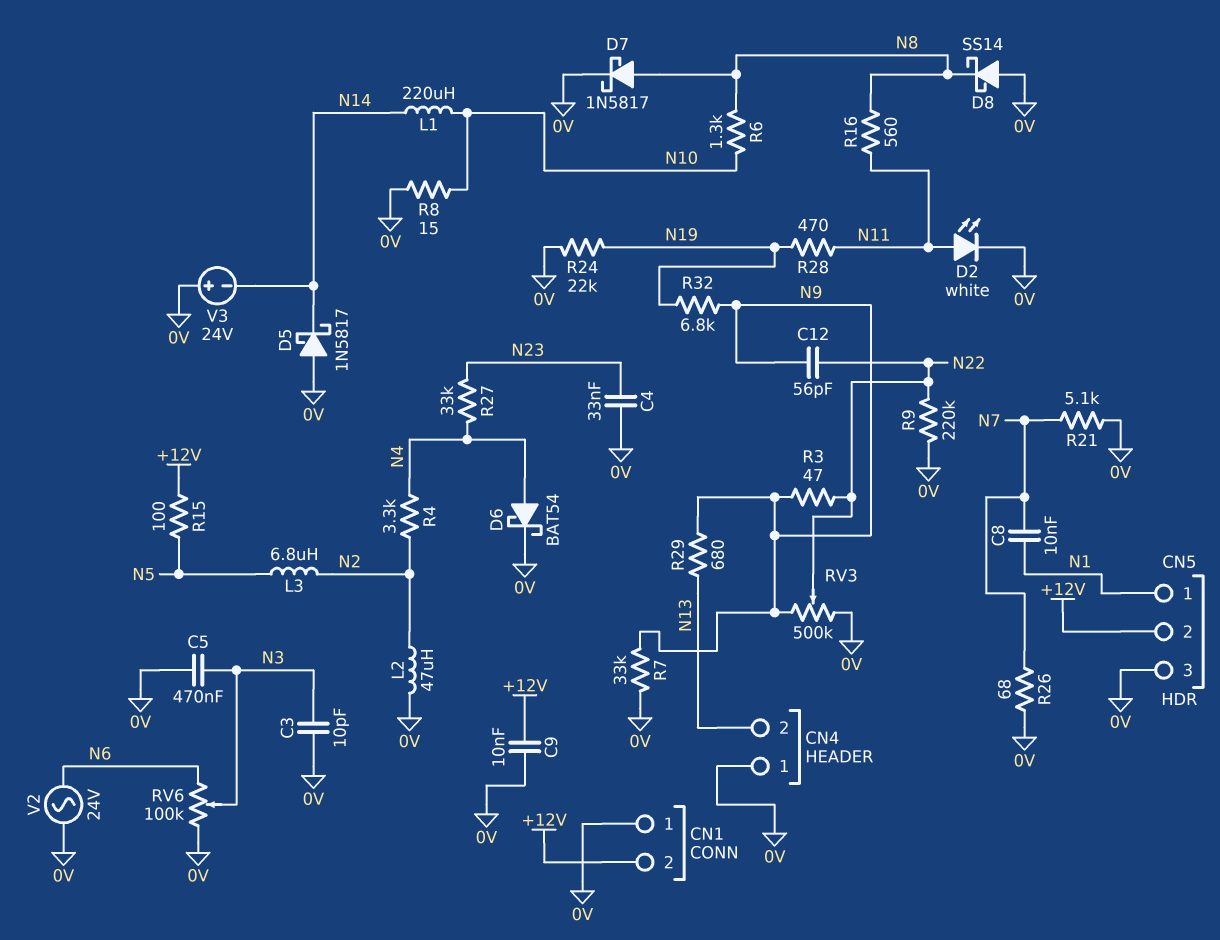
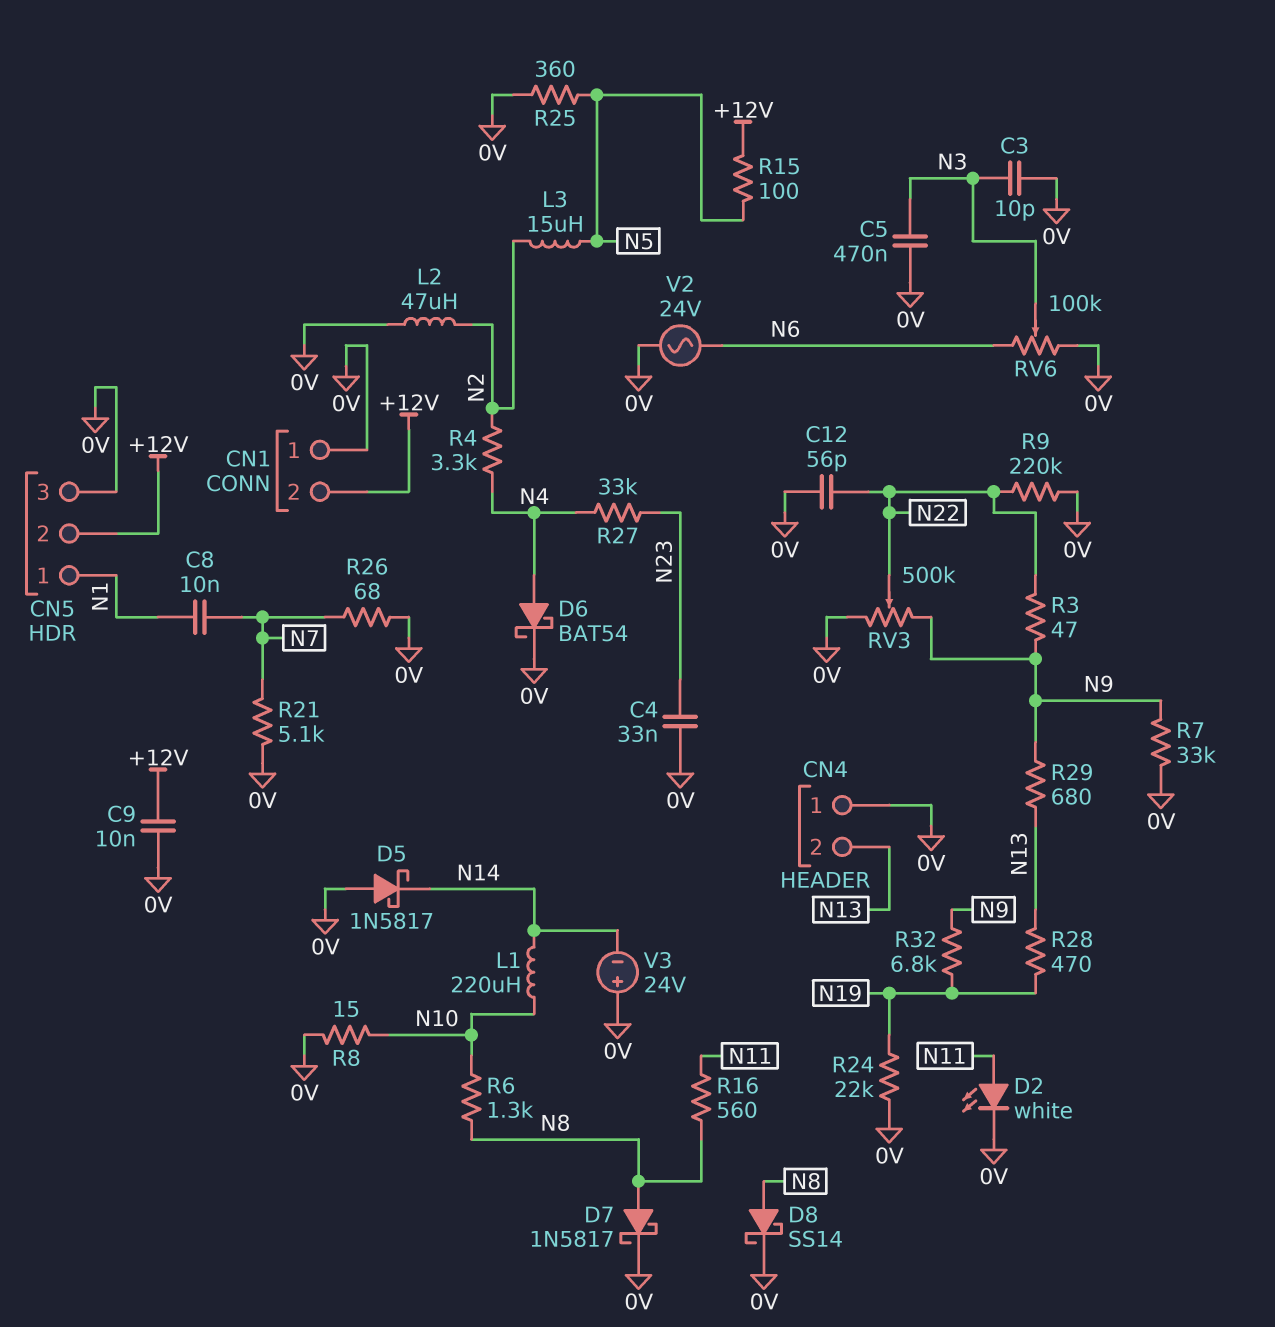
C12: 56pF (N9, N22) -> 56pF (0V, N22)
D8: schottky SS14 (A 0V, K N8) -> schottky SS14 (A N8, K 0V)
L3: 6.8uH (N2, N5) -> 15uH (N2, N5)
R25: none -> 360 (0V, N5)
R28: 470 (N11, N19) -> 470 (N13, N19)

